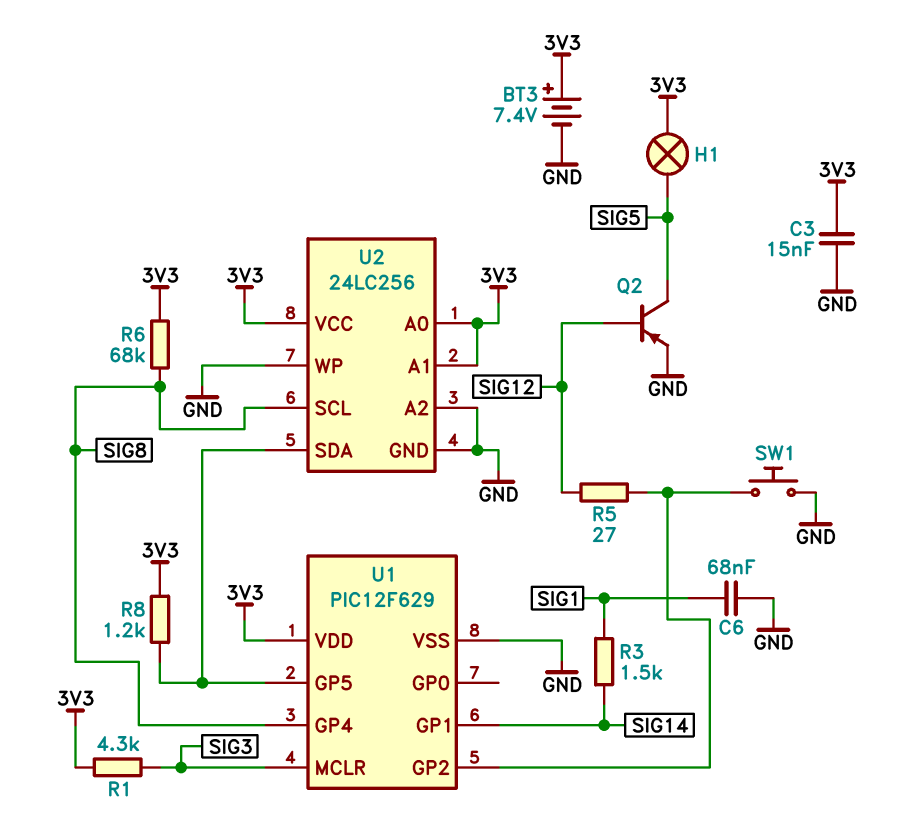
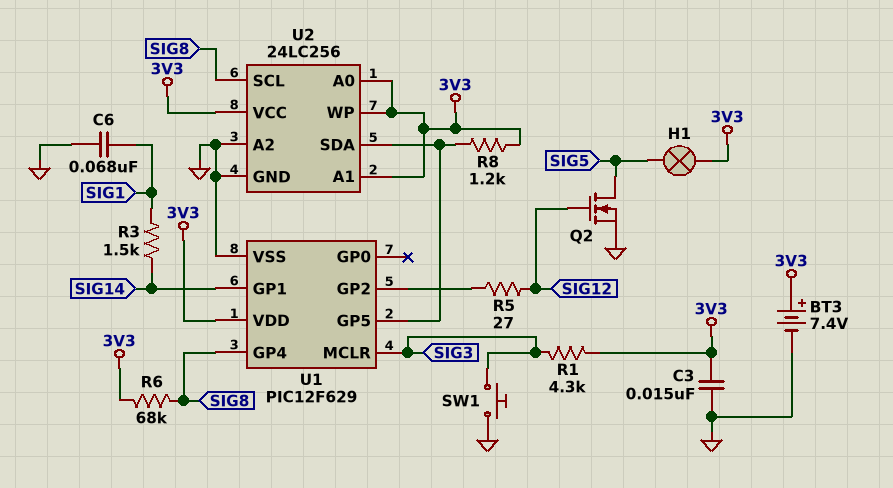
Q2: PNP (B SIG12, C SIG5, E GND) -> NMOS (G SIG12, D SIG5, S GND)
SW1: button (GND, U1/GP2) -> button (GND, SIG3)
U2 pin WP: GND -> 3V3

